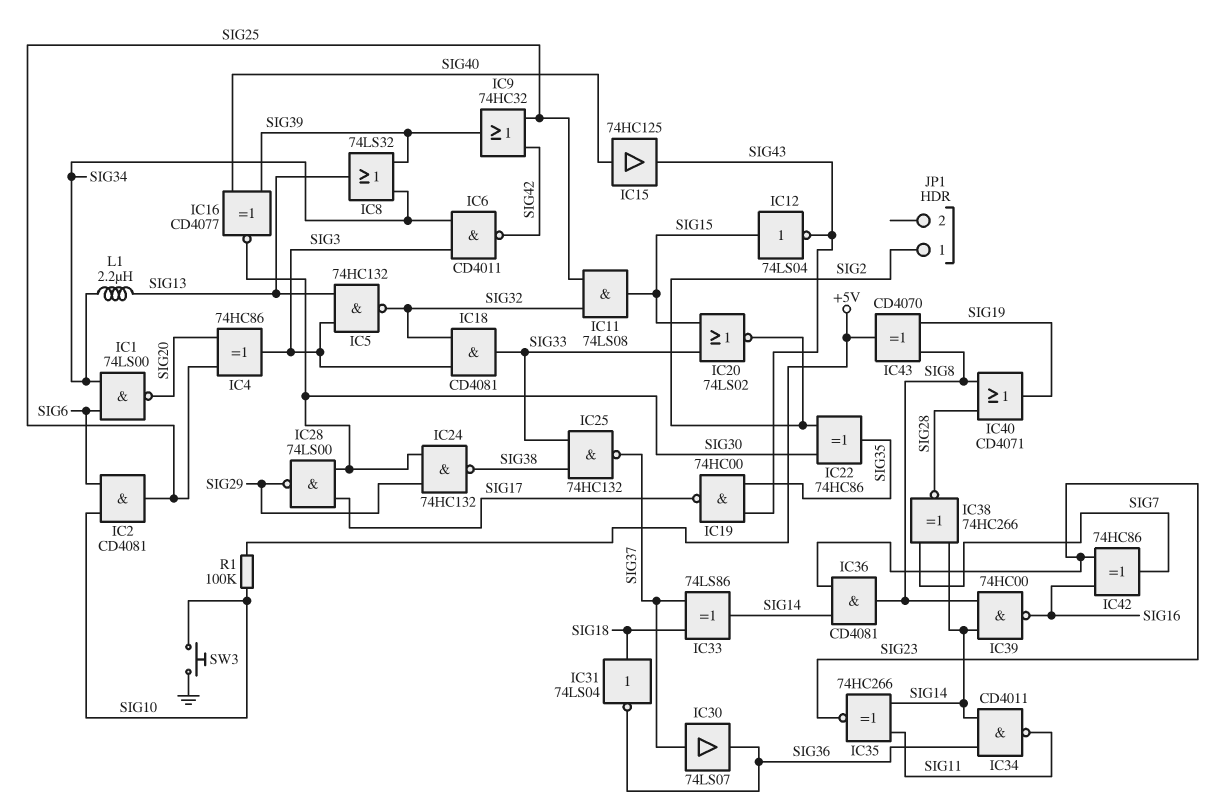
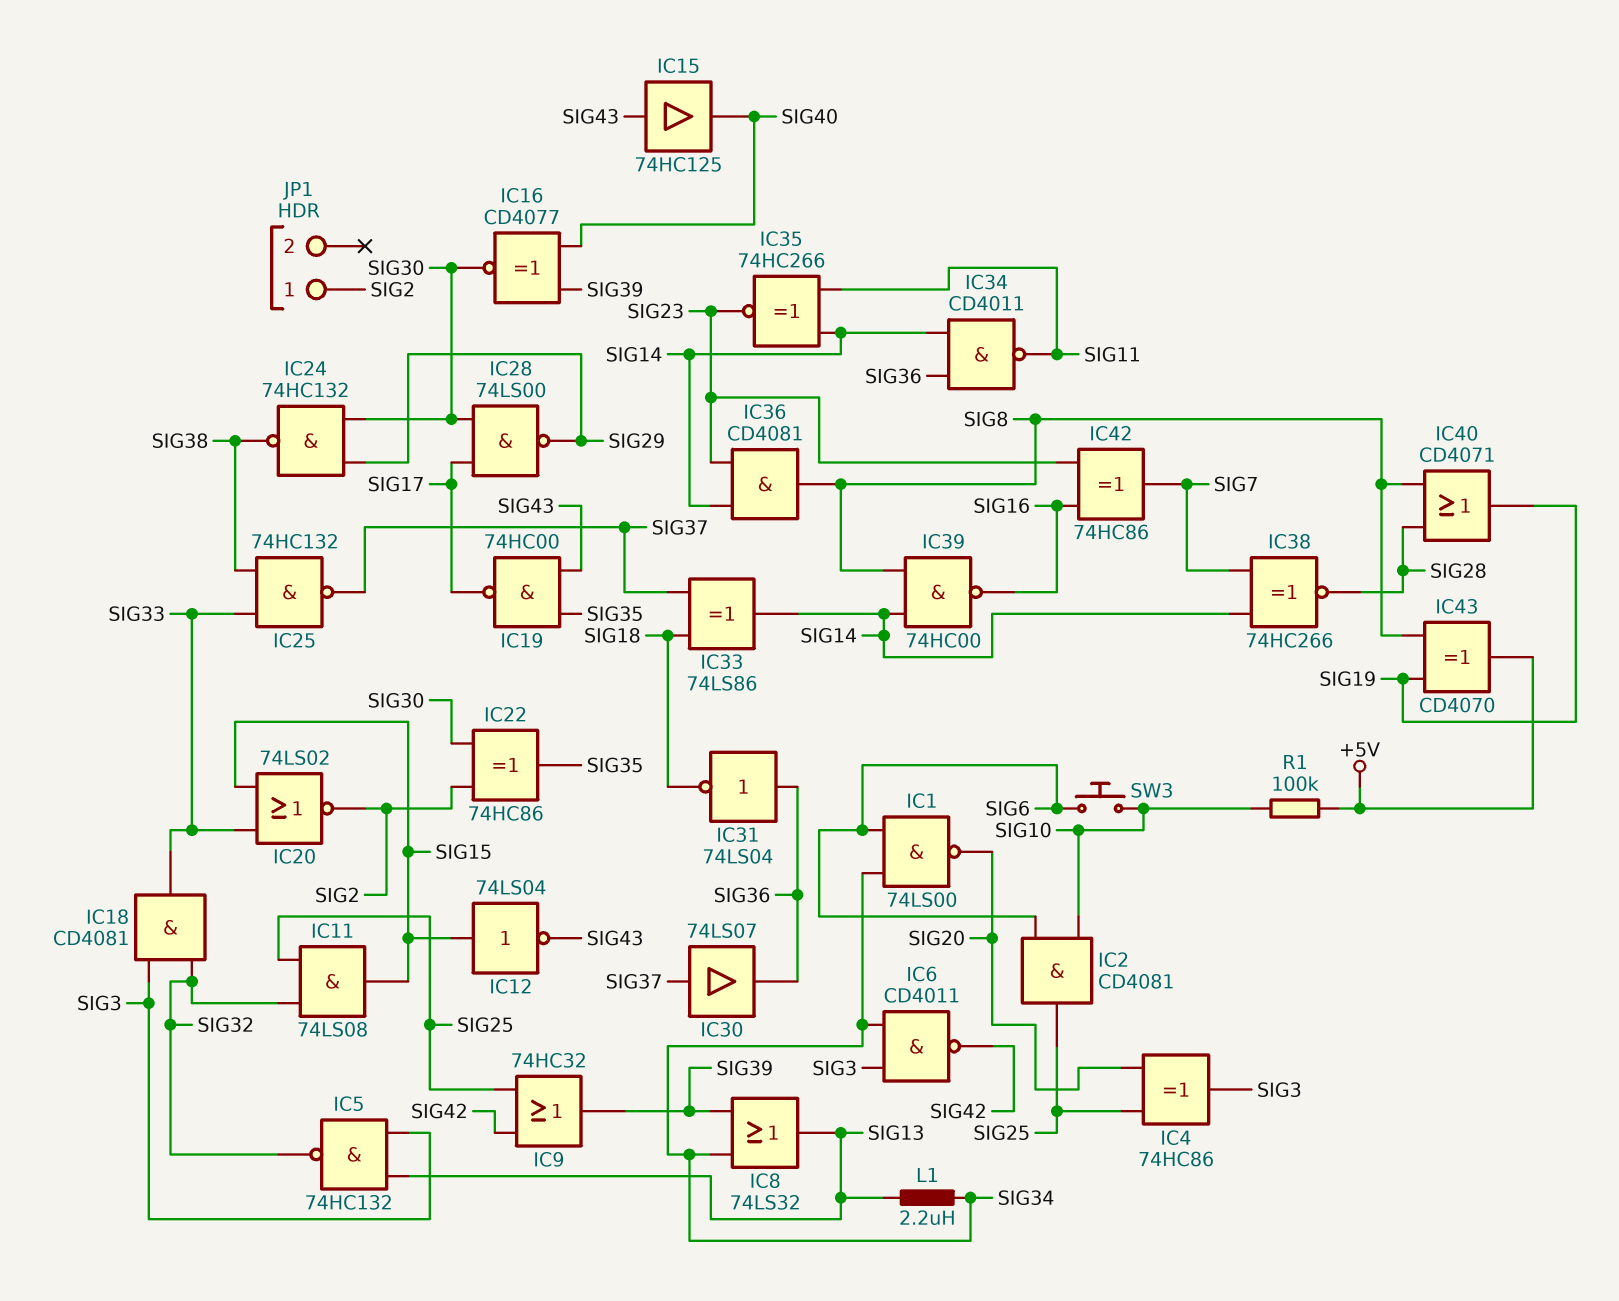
IC15: buffer 74HC125 (in SIG40, out SIG43) -> buffer 74HC125 (in SIG43, out SIG40)
IC31: NOT 74LS04 (in SIG18, out SIG36) -> NOT 74LS04 (in SIG36, out SIG18)
SW3: button (GND, SIG10) -> button (SIG6, SIG10)

